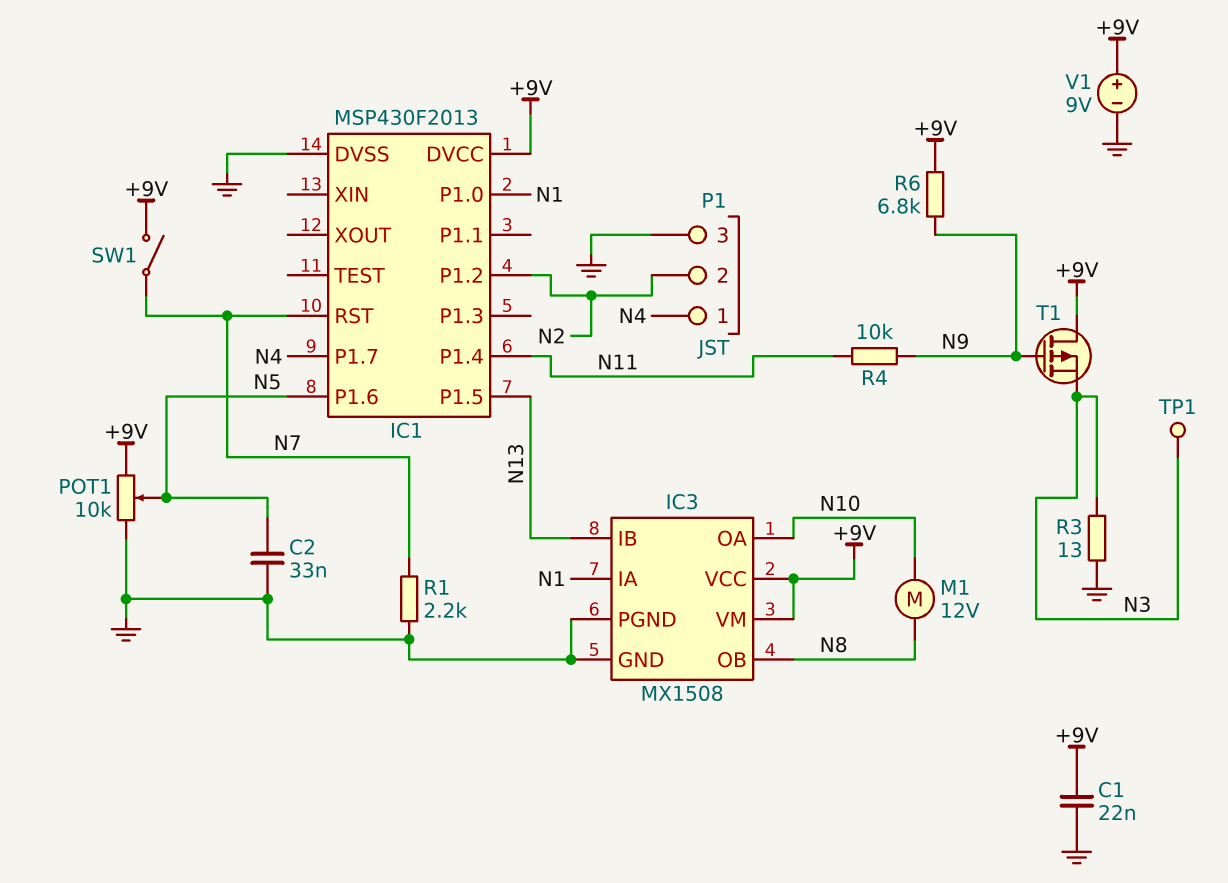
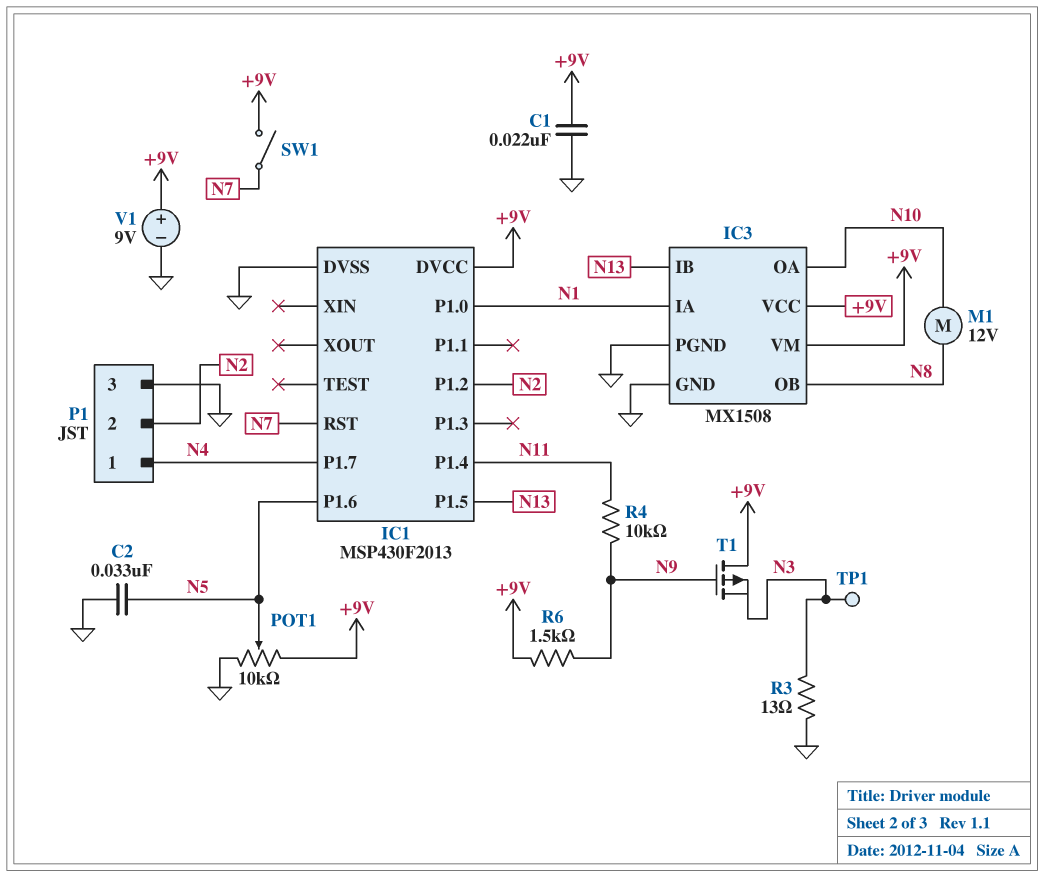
R1: 2.2k (GND, N7) -> none
R6: 6.8k (+9V, N9) -> 1.5k (+9V, N9)

